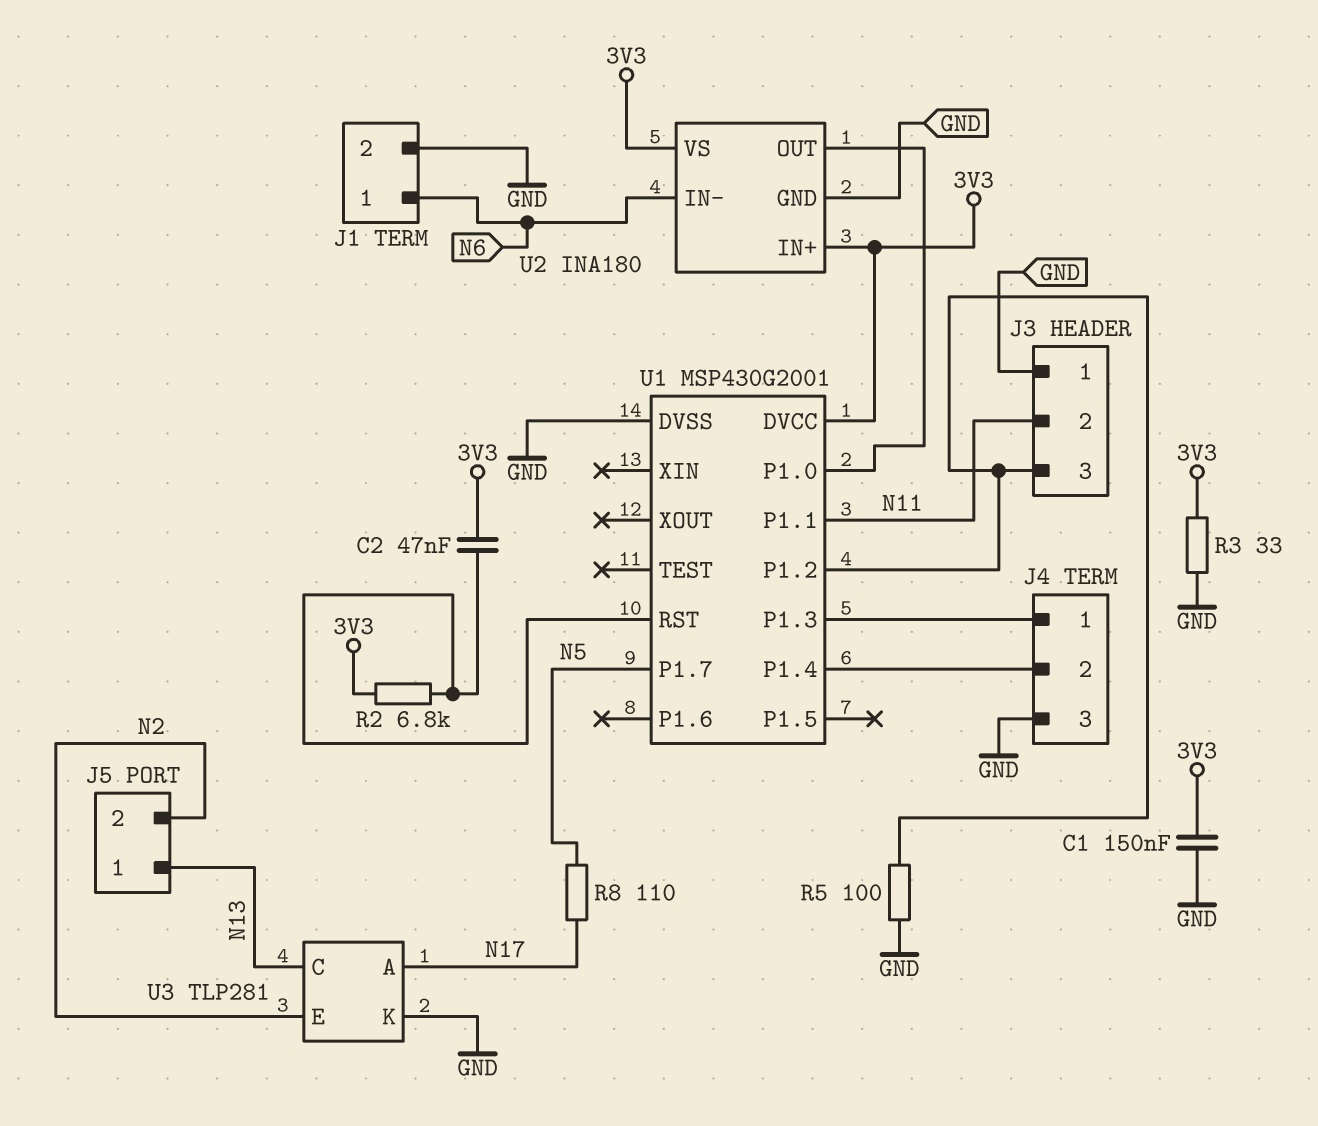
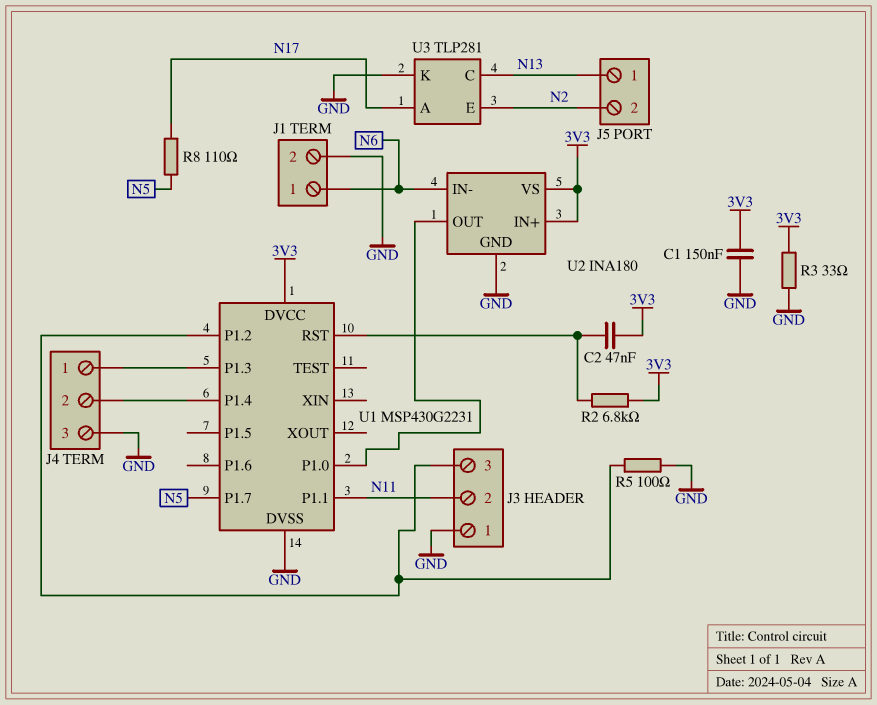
U1: MSP430G2001 -> MSP430G2231

